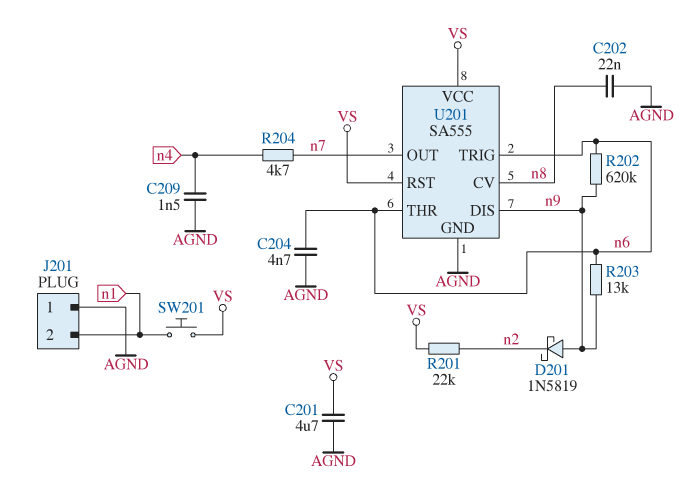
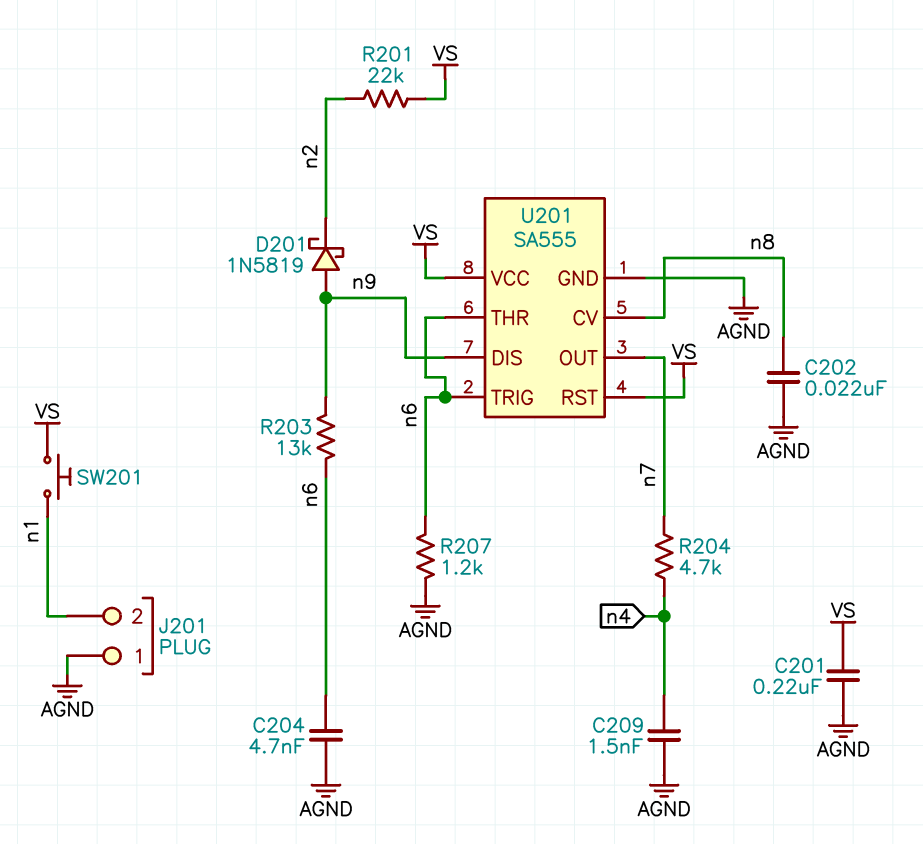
C201: 4.7uF (AGND, VS) -> 220nF (AGND, VS)
R202: 620k (n6, n9) -> none
R207: none -> 1.2k (AGND, n6)

